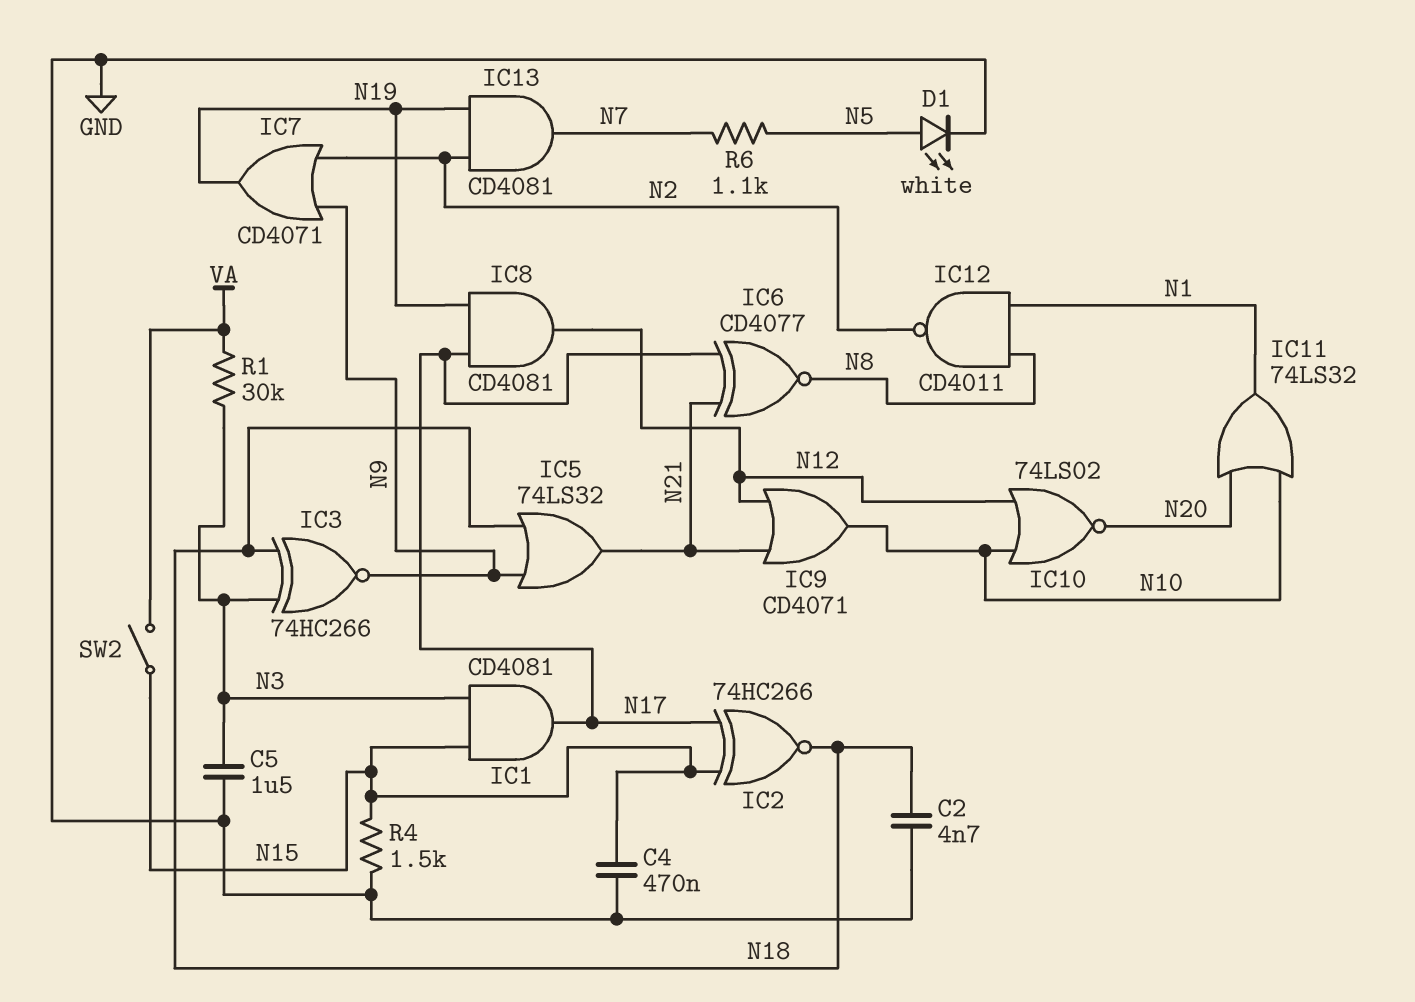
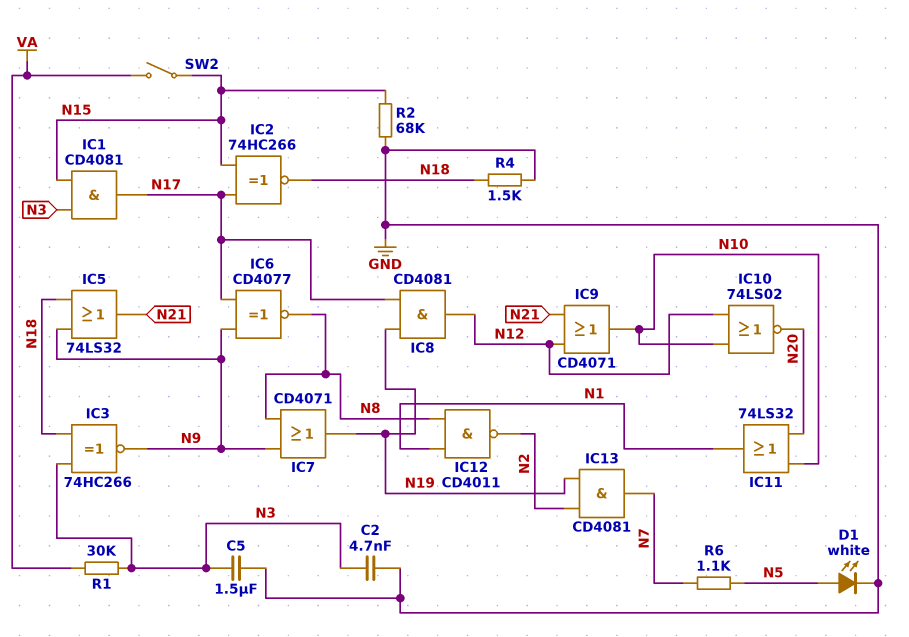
C2: 4.7nF (GND, N18) -> 4.7nF (GND, N3)
C4: 470nF (GND, N15) -> none
IC6: XNOR CD4077 (in N17, in N21, out N8) -> XNOR CD4077 (in N9, in N17, out N8)
IC7: OR CD4071 (in N2, in N9, out N19) -> OR CD4071 (in N8, in N9, out N19)
R2: none -> 68k (GND, N15)
R4: 1.5k (GND, N15) -> 1.5k (GND, N18)

